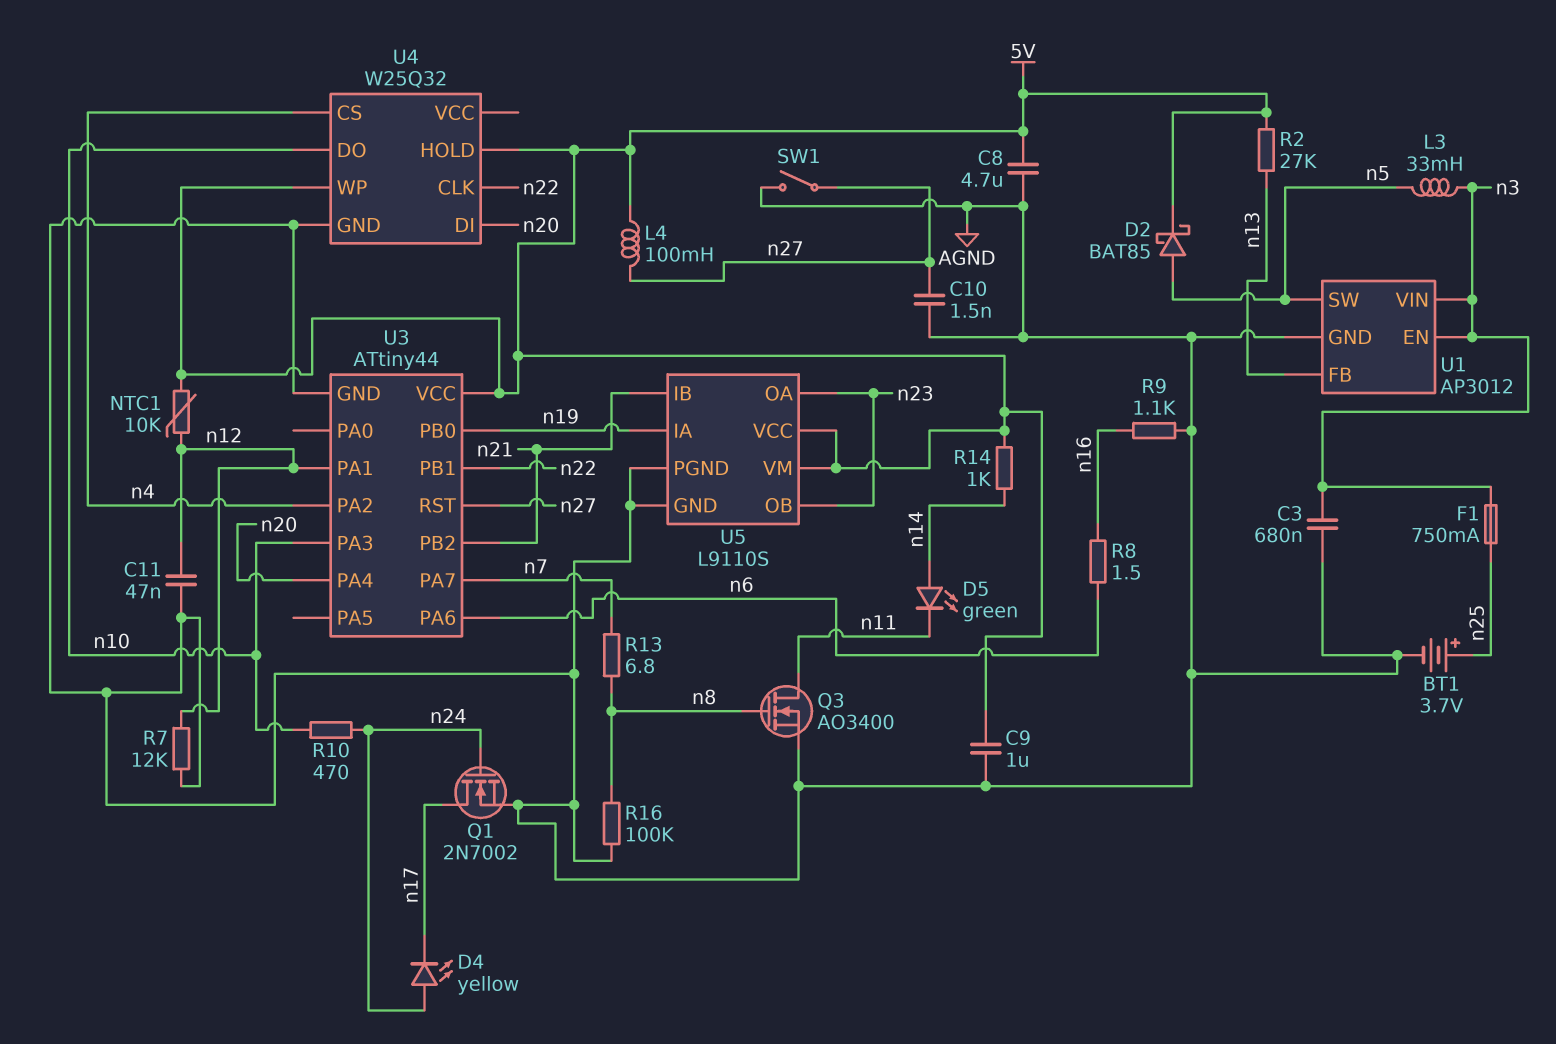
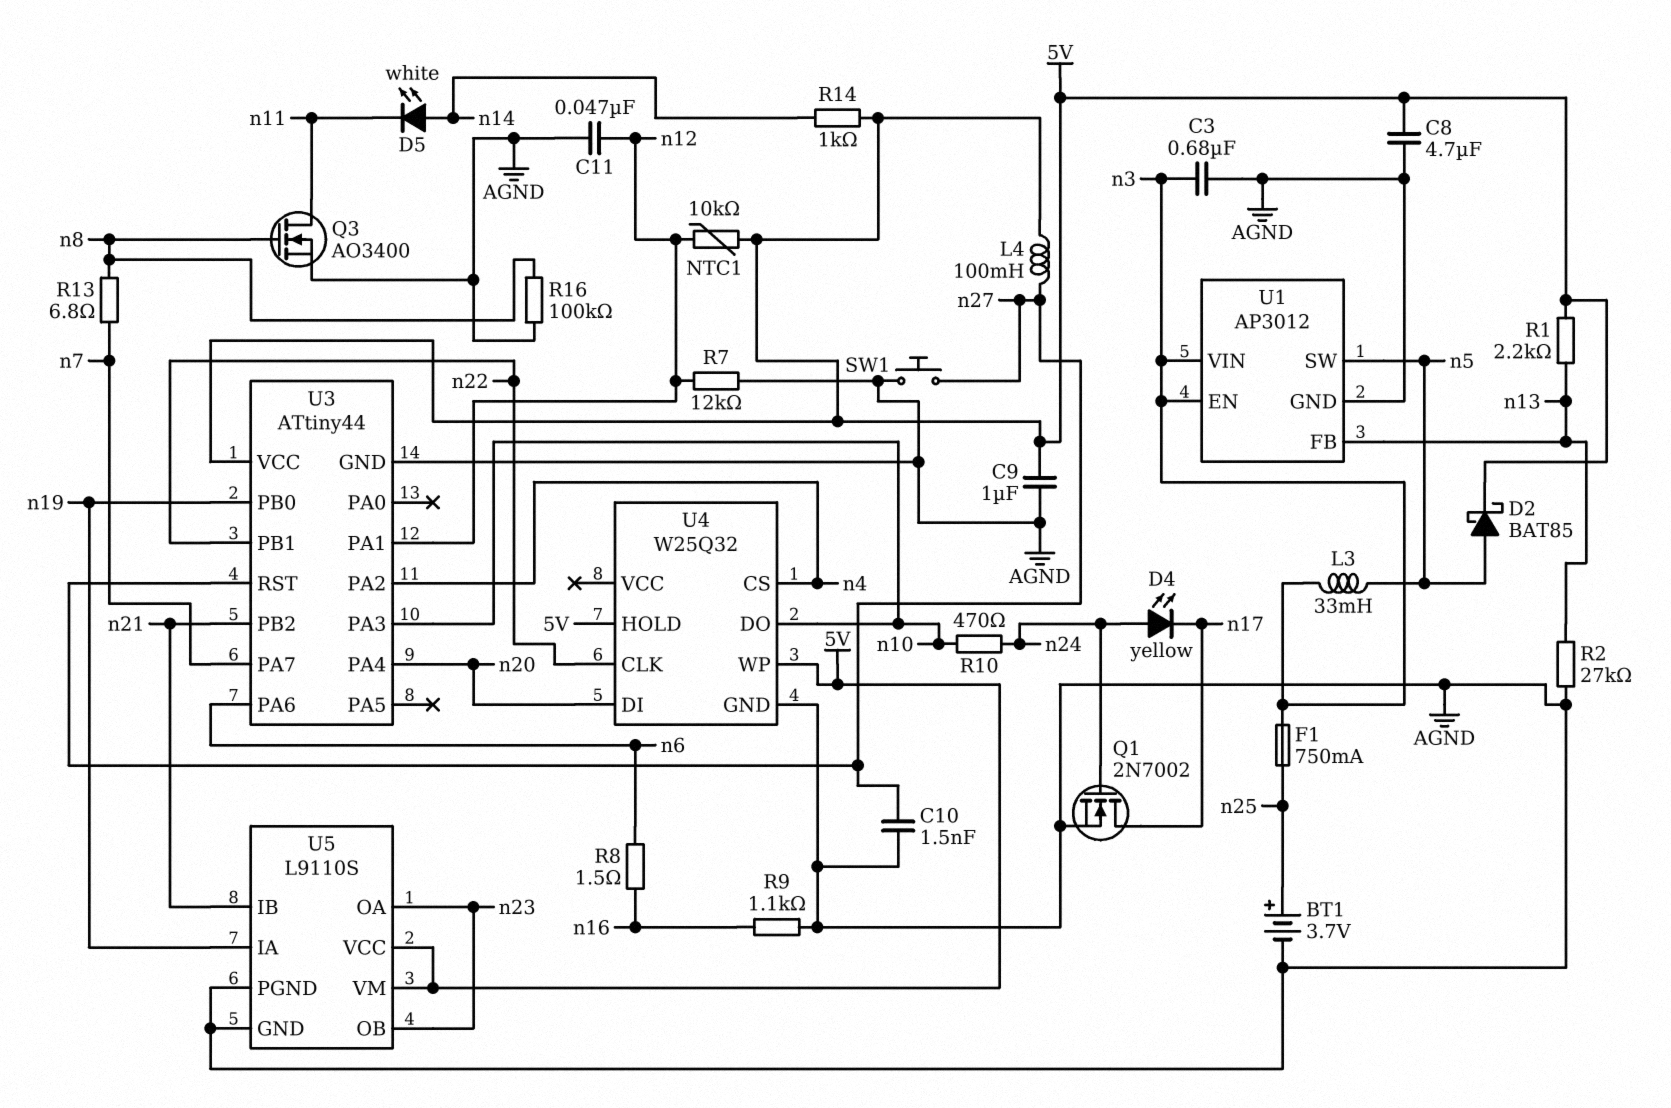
D5: LED green (A n14, K n11) -> LED white (A n14, K n11)
R1: none -> 2.2k (5V, n13)
R2: 27k (5V, n13) -> 27k (AGND, n13)
SW1: switch (AGND, n27) -> button (AGND, n27)

